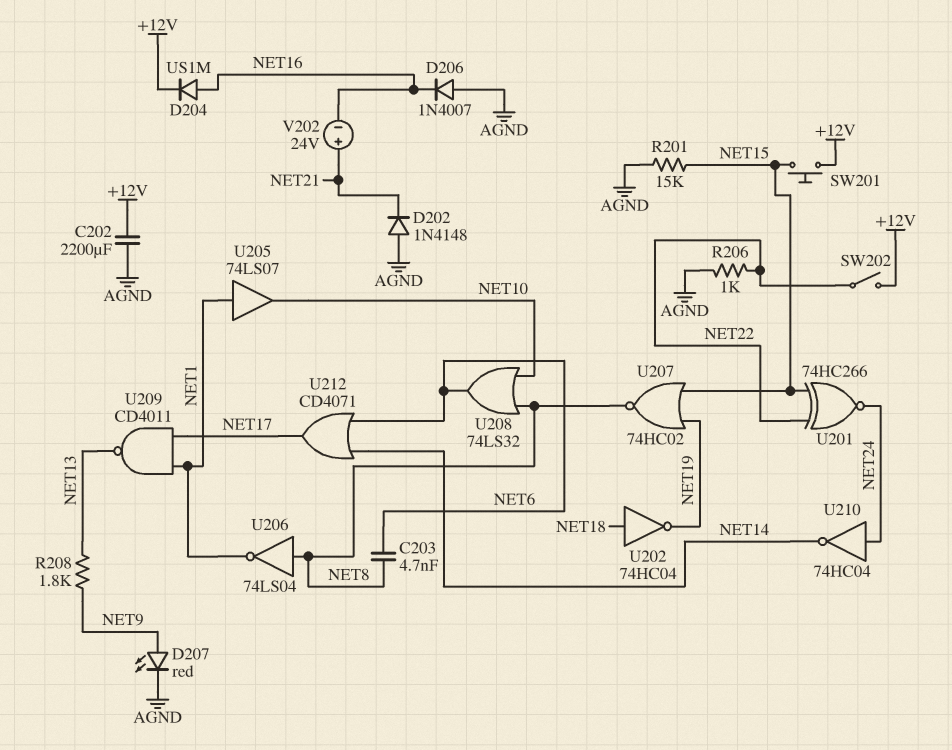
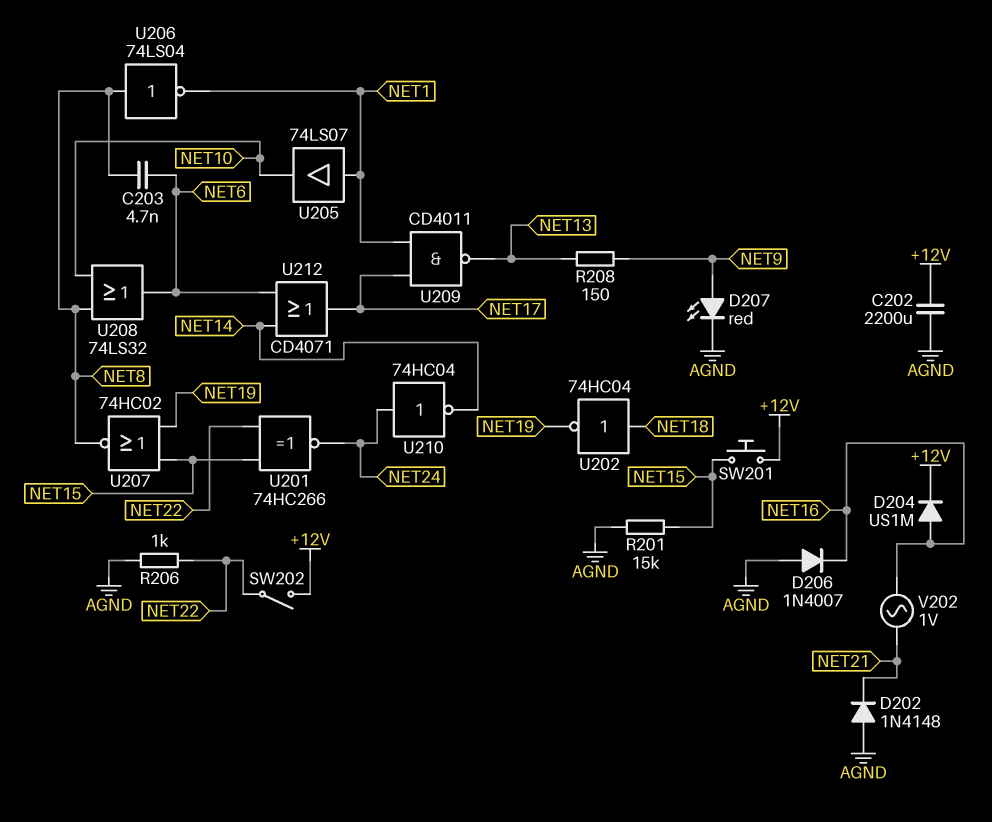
R208: 1.8k (NET9, NET13) -> 150 (NET9, NET13)
V202: 24V (plus NET21, minus NET16) -> AC 1V (NET16, NET21)

